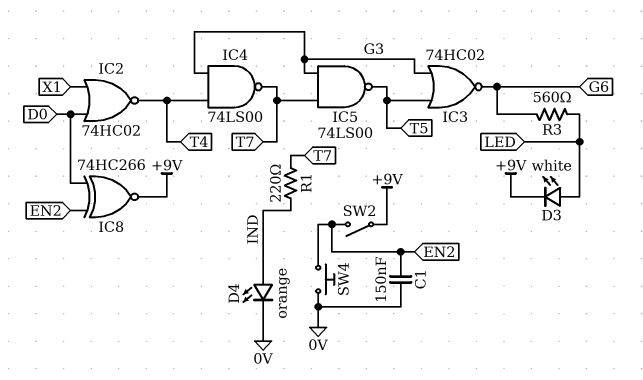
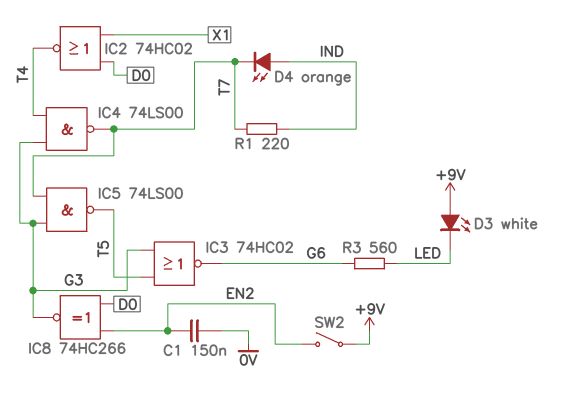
D3: LED white (A LED, K +9V) -> LED white (A +9V, K LED)
D4: LED orange (A IND, K 0V) -> LED orange (A IND, K T7)
IC8: XNOR 74HC266 (in D0, in EN2, out +9V) -> XNOR 74HC266 (in D0, in EN2, out G3)
SW4: button (0V, EN2) -> none

